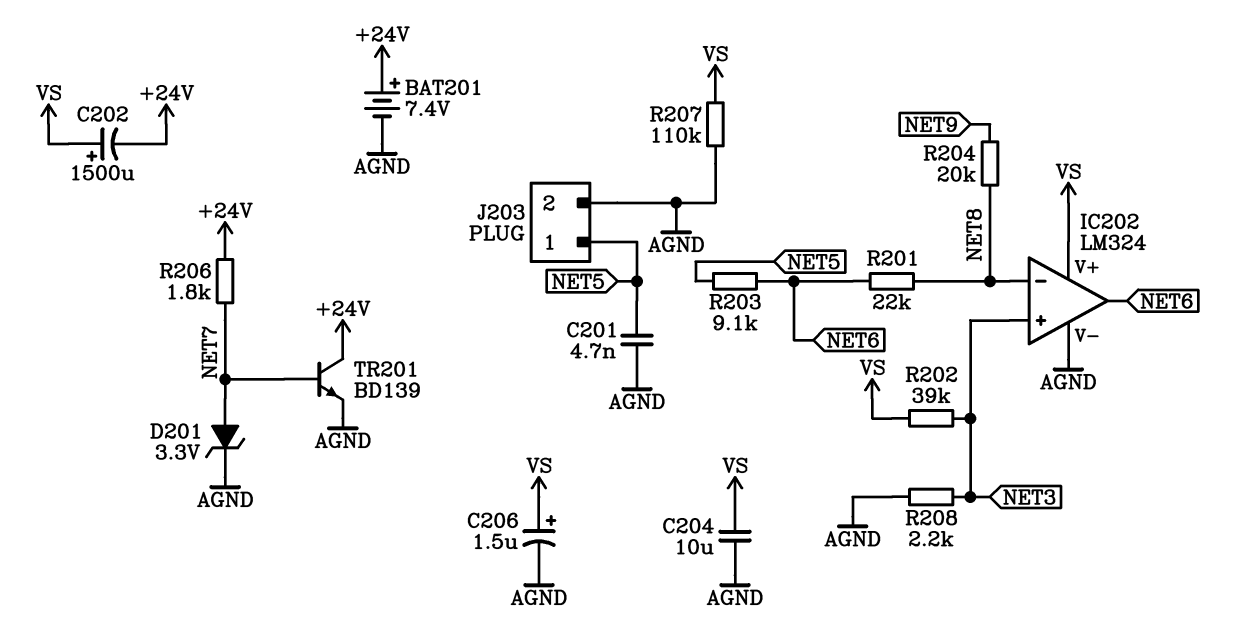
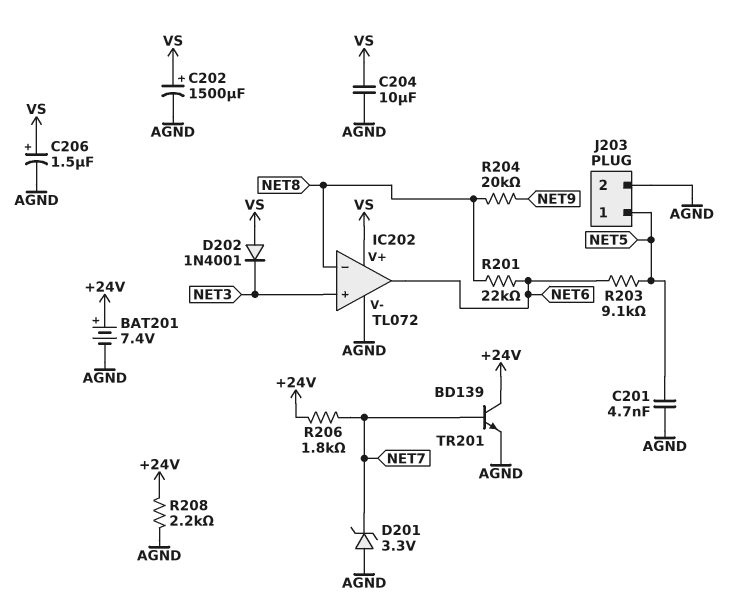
C202: 1500uF (plus VS, minus +24V) -> 1500uF (plus VS, minus AGND)
D201: zener 3.3V (A NET7, K AGND) -> zener 3.3V (A AGND, K NET7)
D202: none -> diode 1N4001 (A VS, K NET3)
IC202: LM324 -> TL072
R202: 39k (NET3, VS) -> none
R207: 110k (AGND, VS) -> none
R208: 2.2k (AGND, NET3) -> 2.2k (+24V, AGND)

